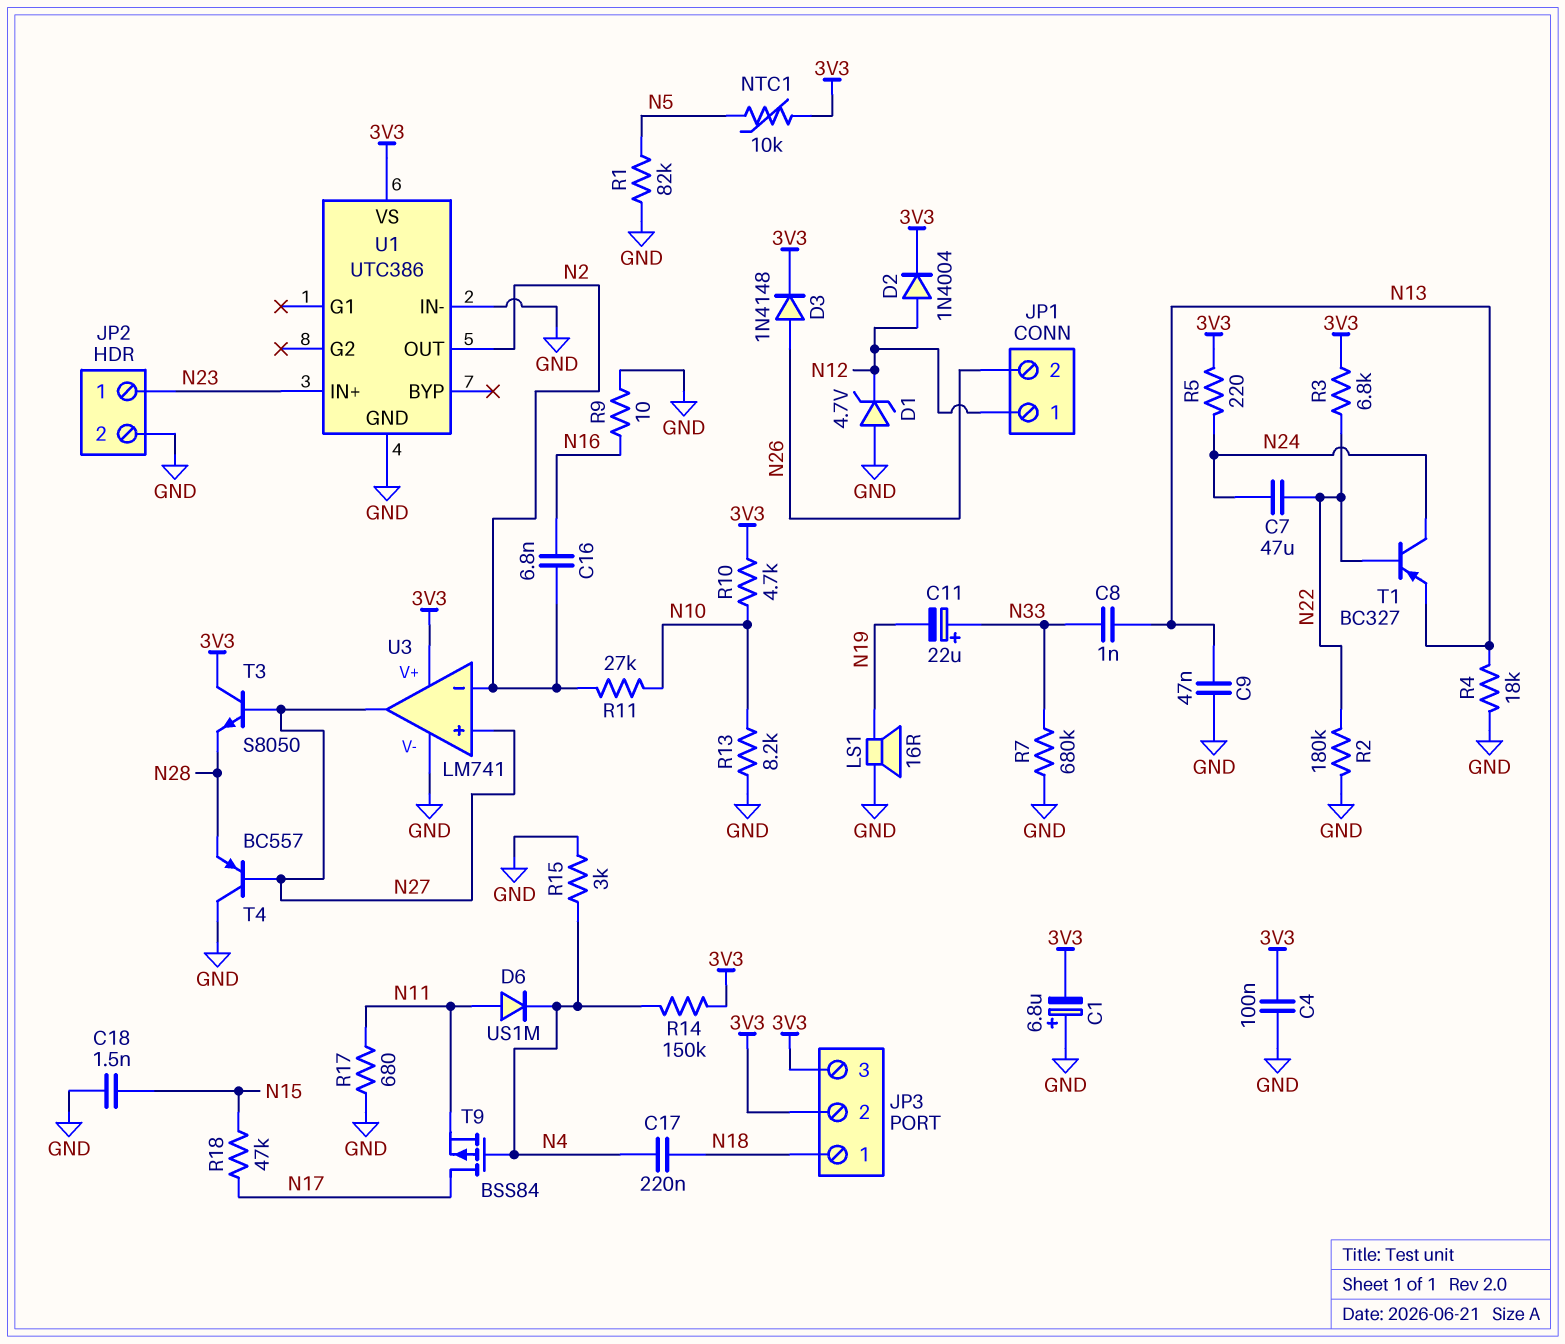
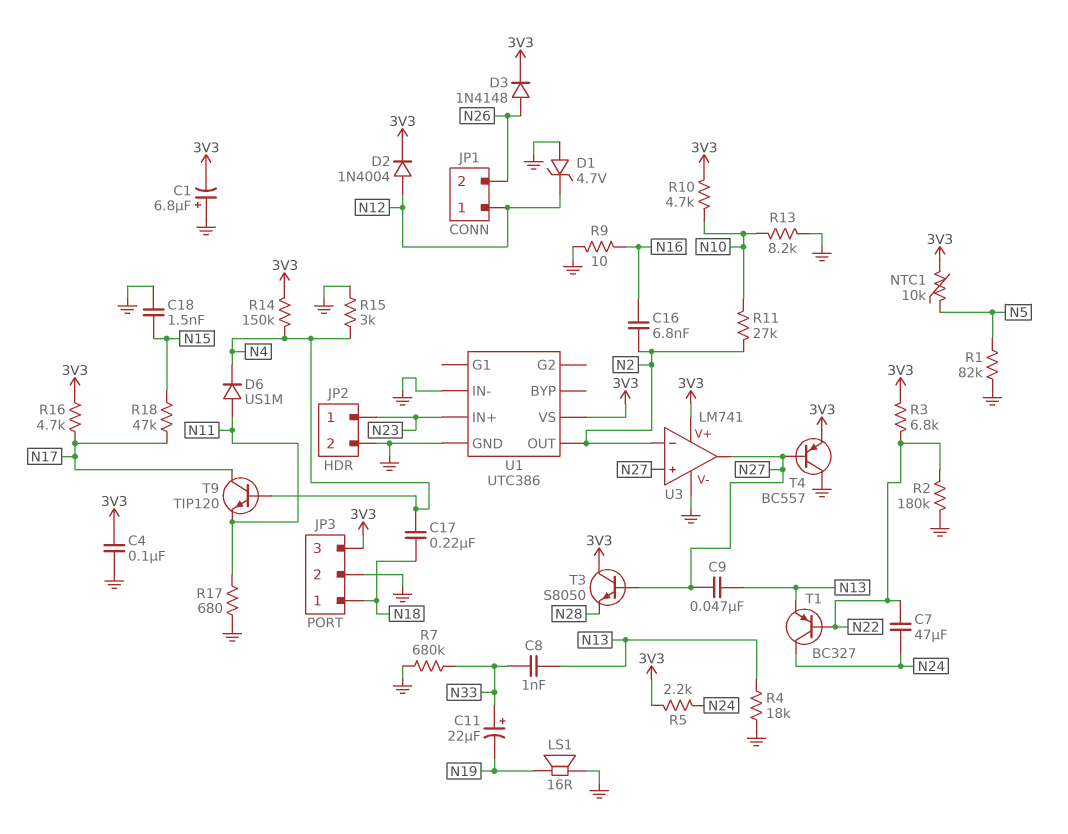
C9: 47nF (GND, N13) -> 47nF (N13, N27)
JP3 pin 2: 3V3 -> GND
R5: 220 (3V3, N24) -> 2.2k (3V3, N24)
R16: none -> 4.7k (3V3, N17)
T4: PNP BC557 (B N27, C GND, E N28) -> PNP BC557 (B N27, C GND, E 3V3)
T9: PMOS BSS84 (G N4, D N17, S N11) -> NPN TIP120 (B N4, C N17, E N11)

